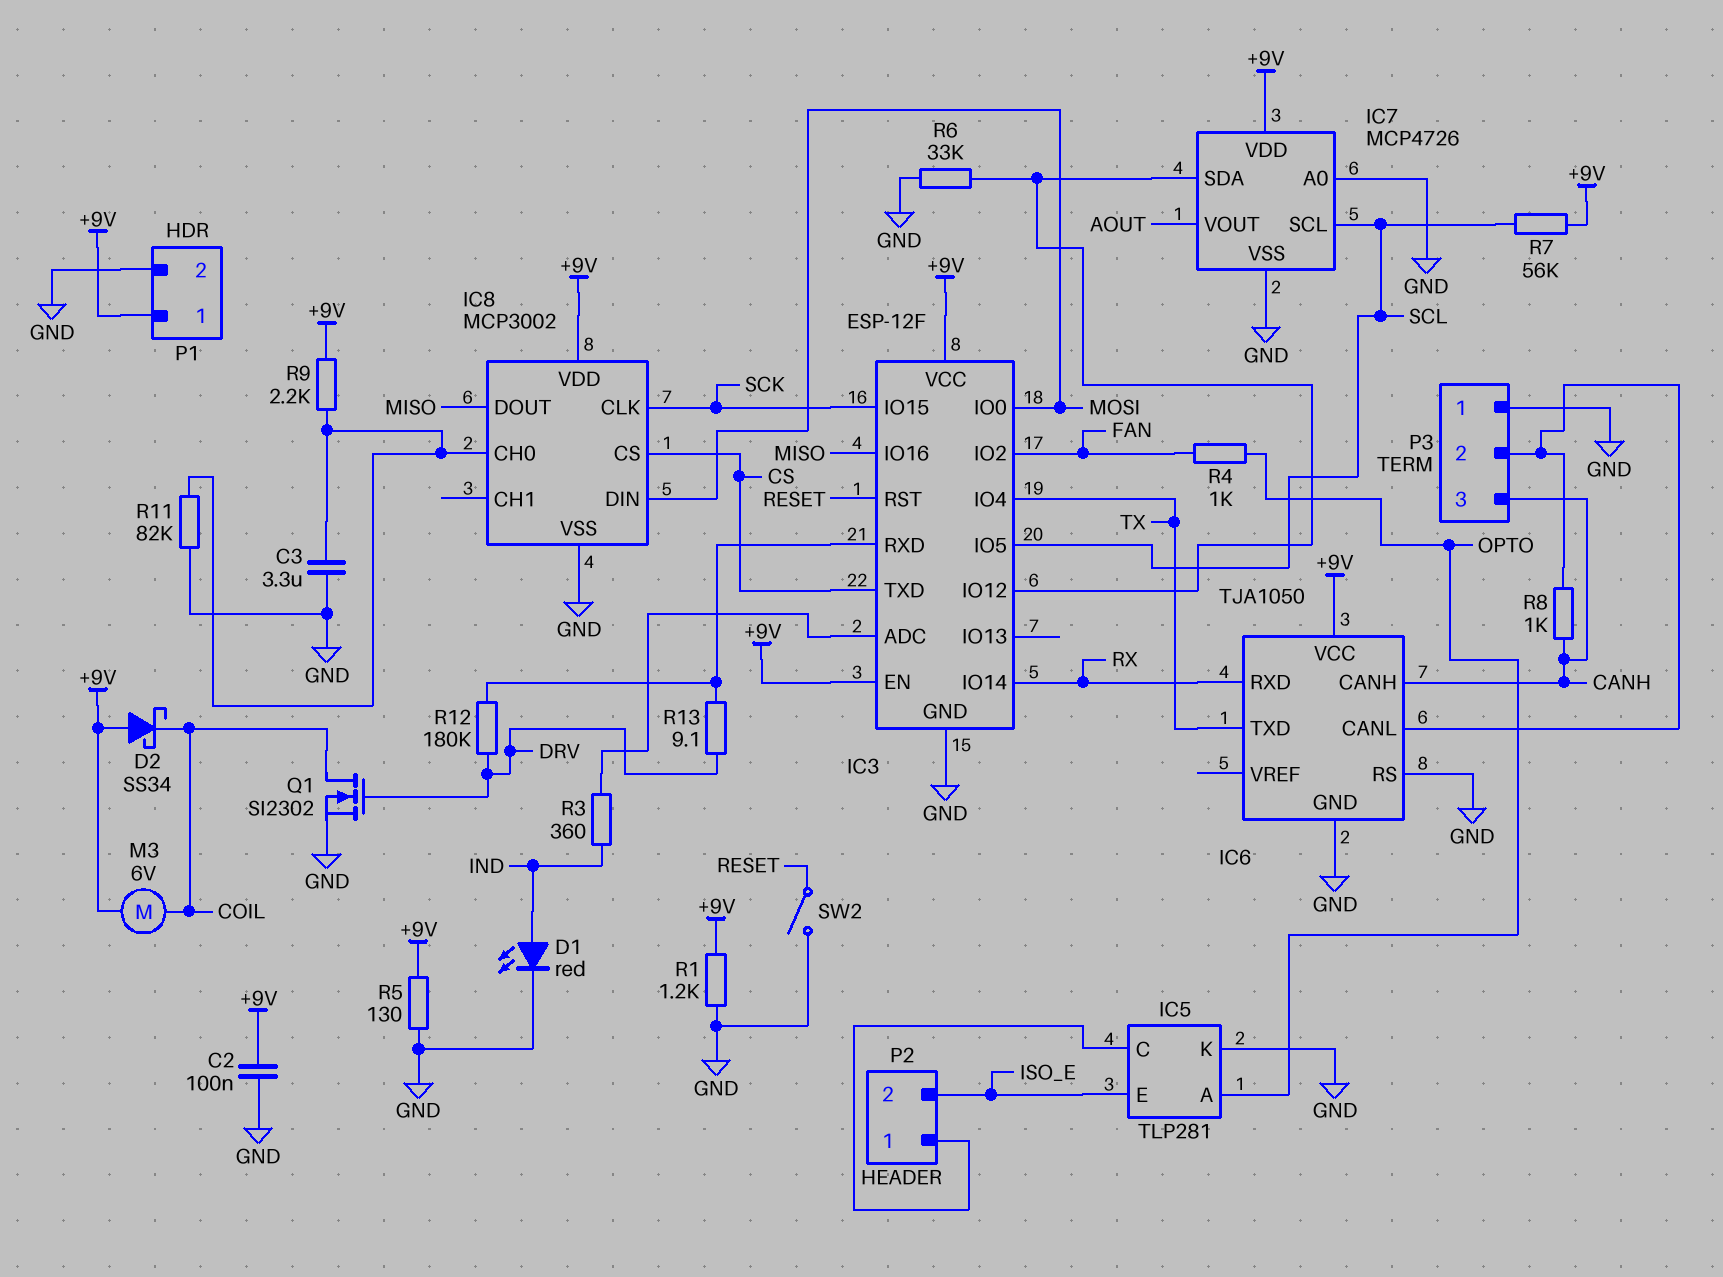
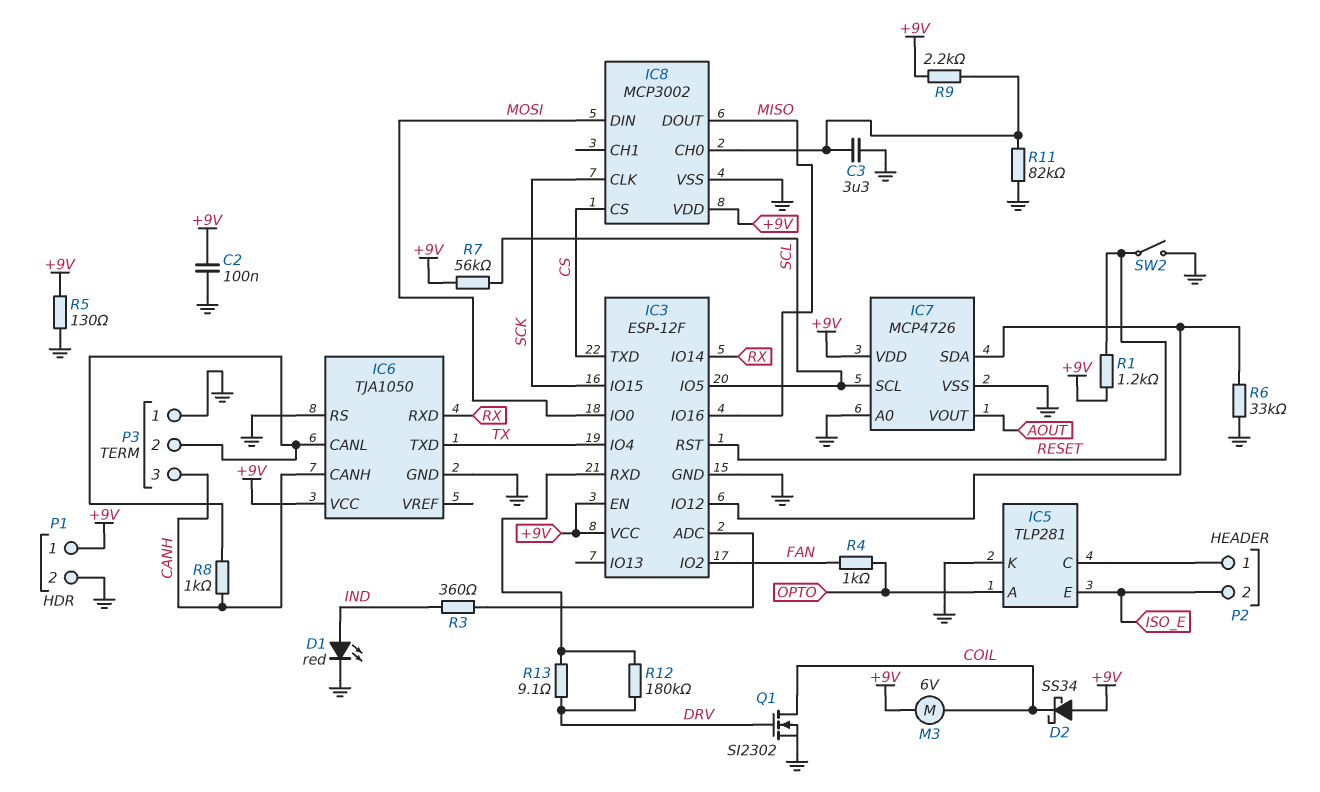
R1: 1.2k (+9V, GND) -> 1.2k (+9V, RESET)

